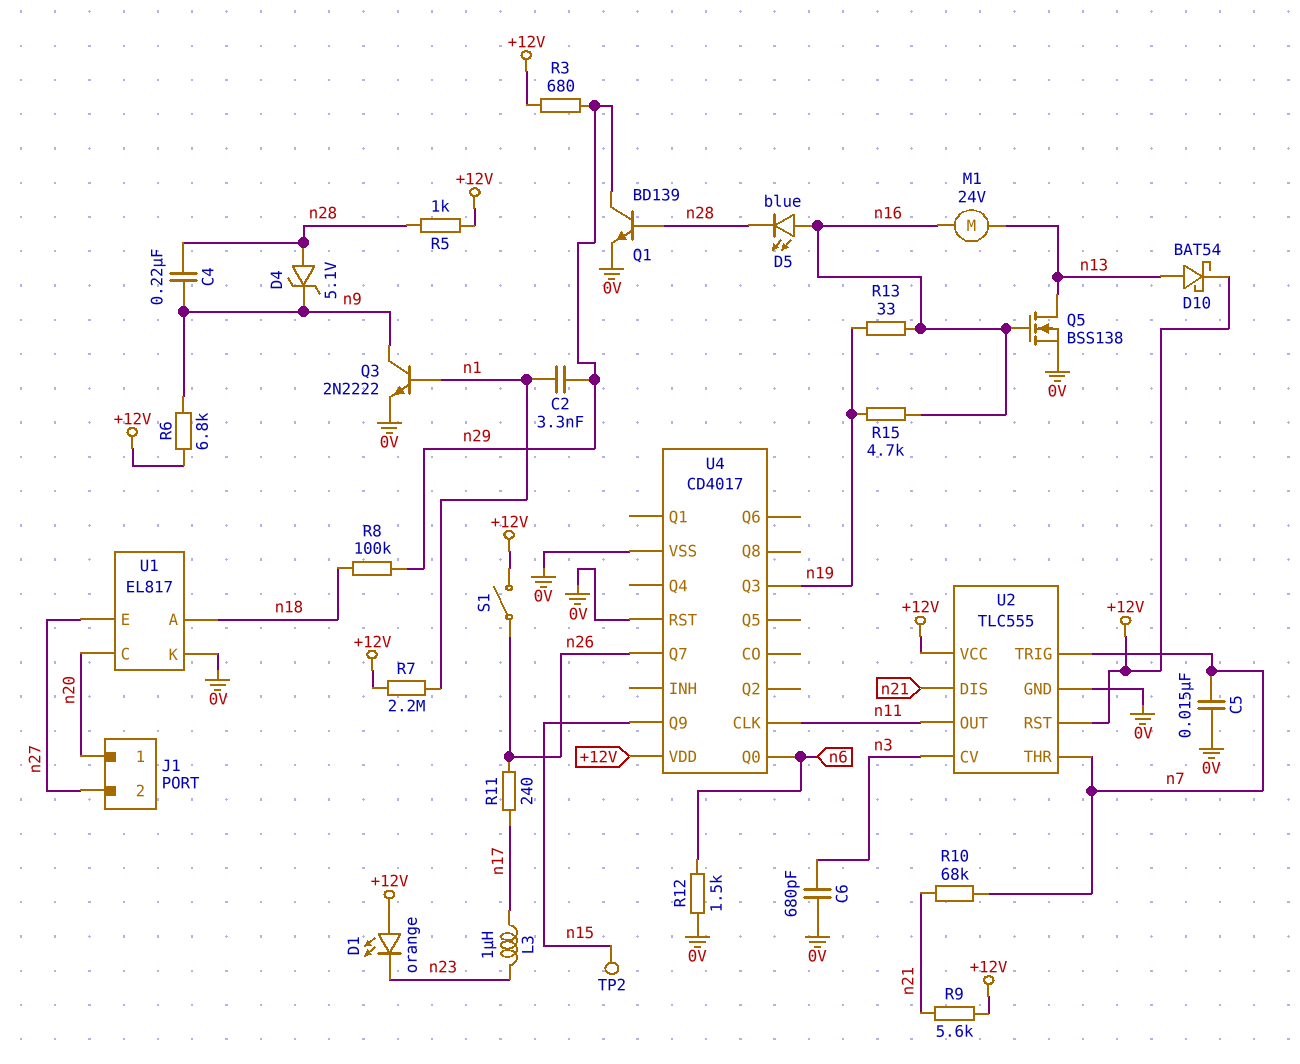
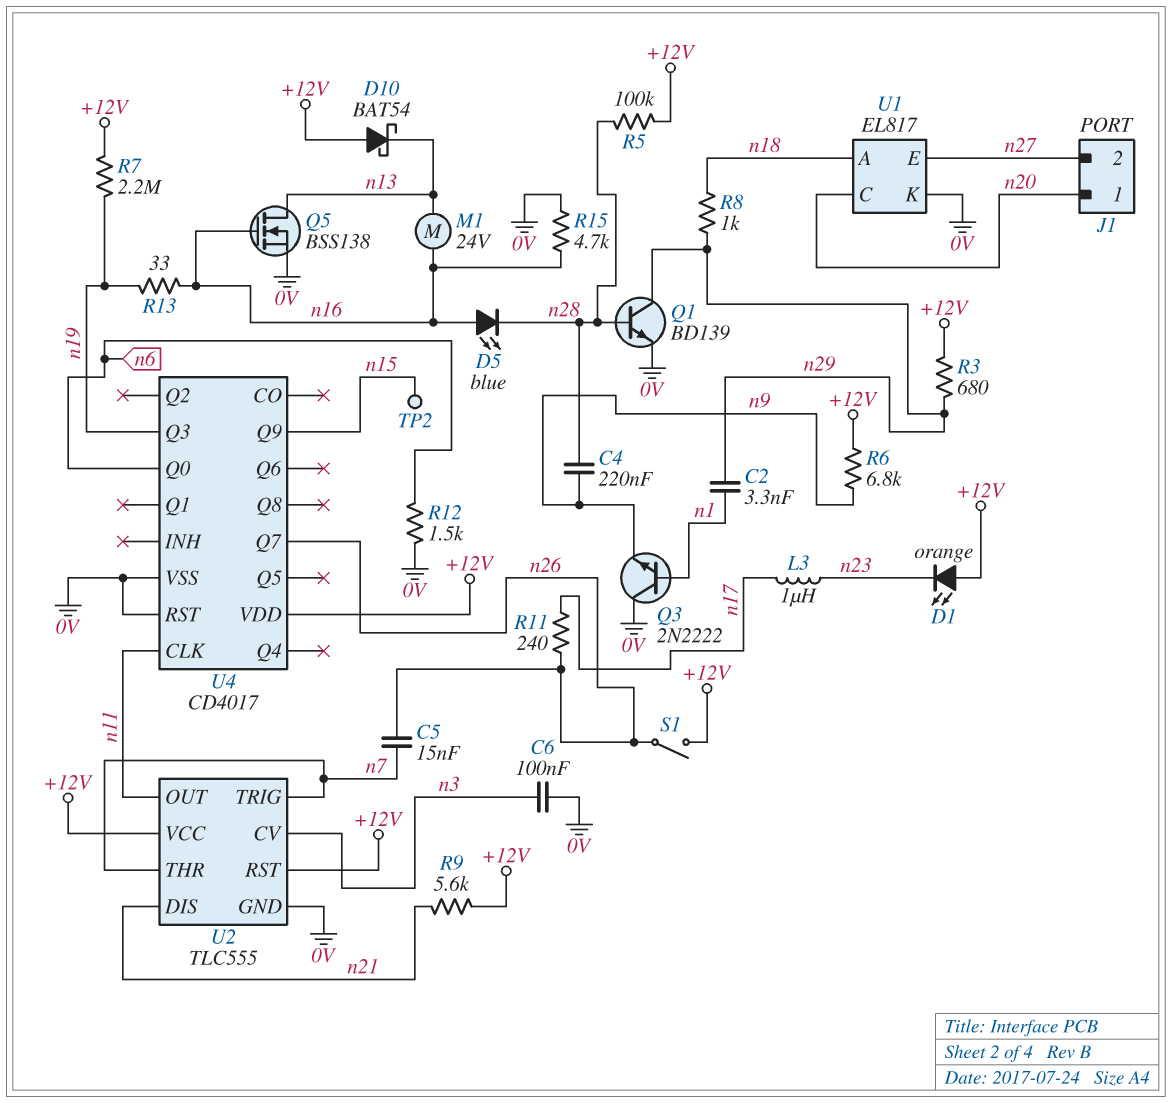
C5: 15nF (0V, n7) -> 15nF (n7, n26)
C6: 680pF (0V, n3) -> 100nF (0V, n3)
D4: zener 5.1V (A n28, K n9) -> none
D10: schottky BAT54 (A n13, K +12V) -> schottky BAT54 (A +12V, K n13)
Q3: NPN 2N2222 (B n1, C n9, E 0V) -> NPN 2N2222 (B n1, C 0V, E n9)
R5: 1k (+12V, n28) -> 100k (+12V, n28)
R7: 2.2M (+12V, n1) -> 2.2M (+12V, n19)
R8: 100k (n18, n29) -> 1k (n18, n29)
R10: 68k (n7, n21) -> none
R15: 4.7k (n16, n19) -> 4.7k (0V, n16)

